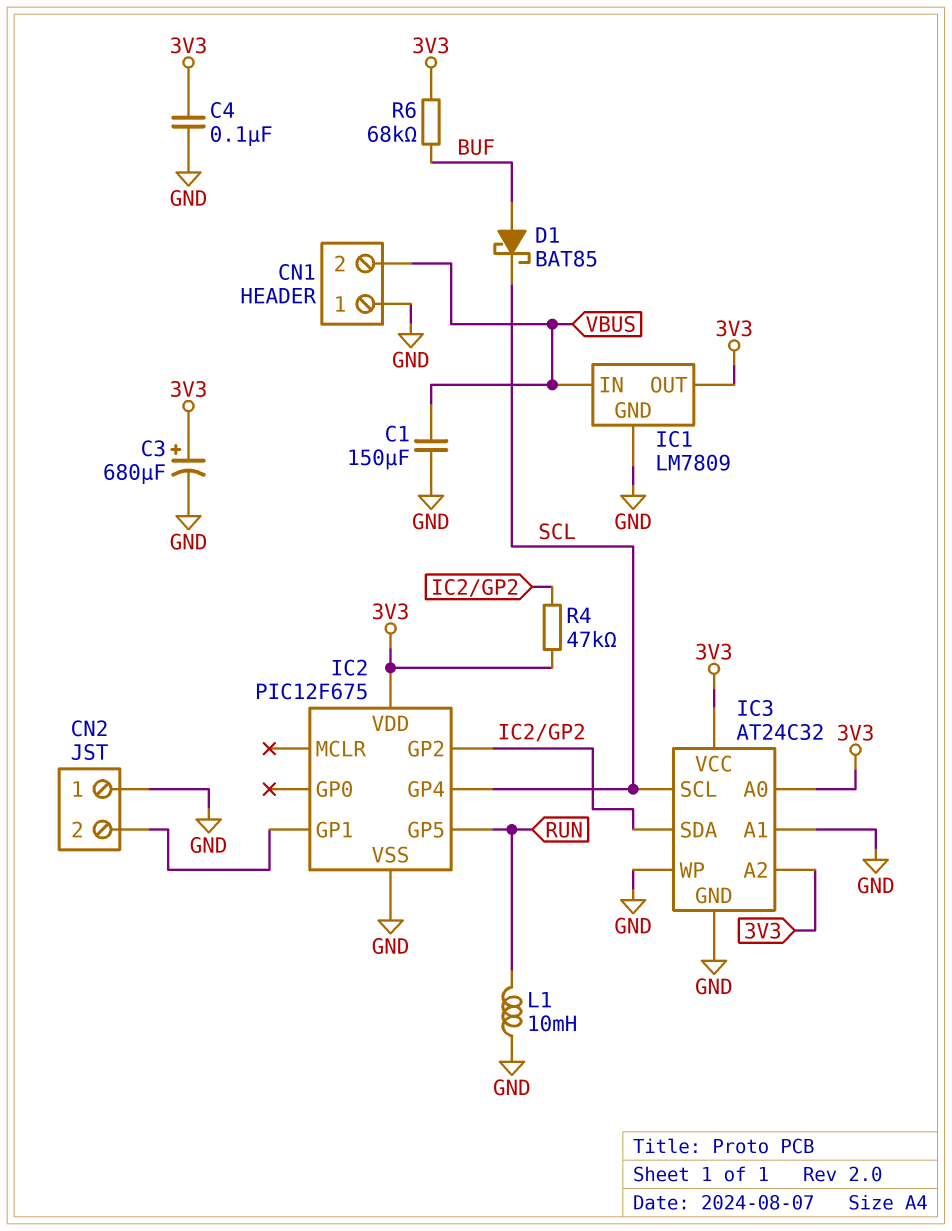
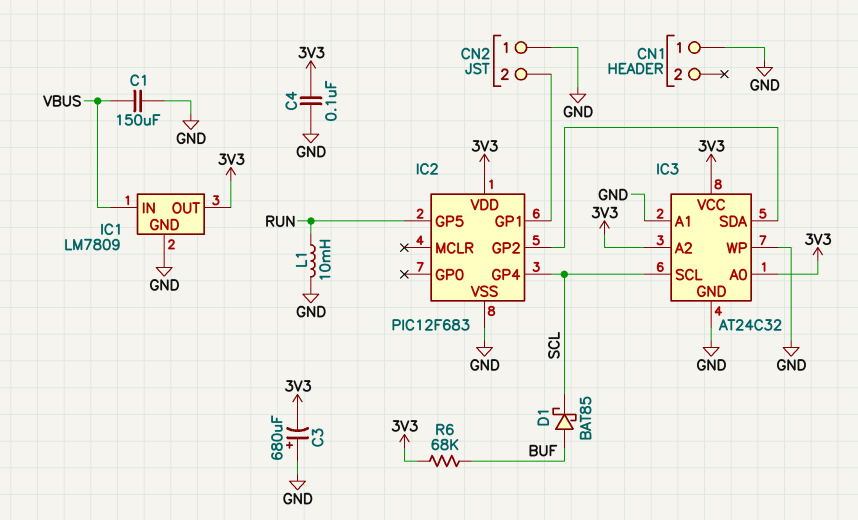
C3: 680uF (plus 3V3, minus GND) -> 680uF (plus GND, minus 3V3)
CN1 pin 2: VBUS -> none
IC2: PIC12F675 -> PIC12F683
R4: 47k (3V3, IC2/GP2) -> none

